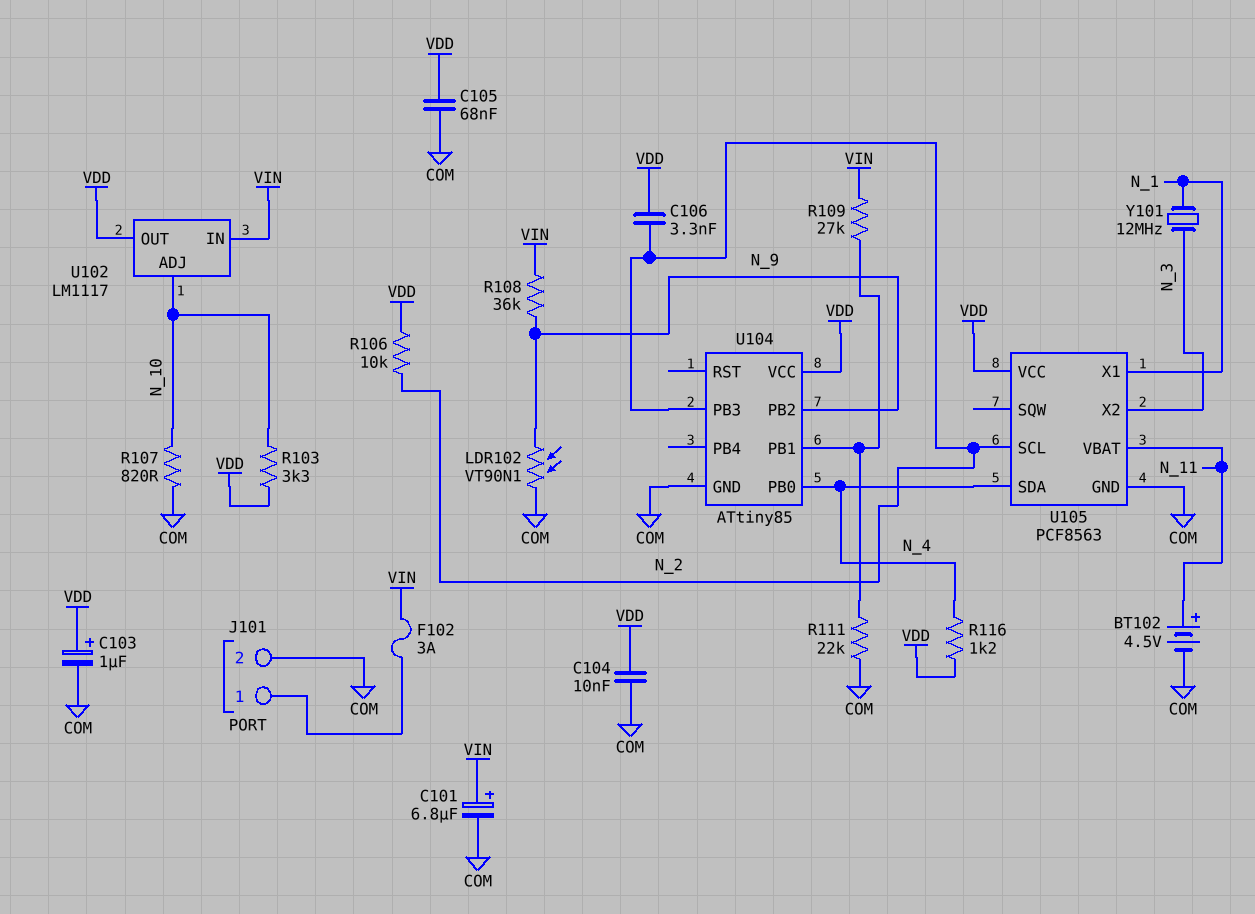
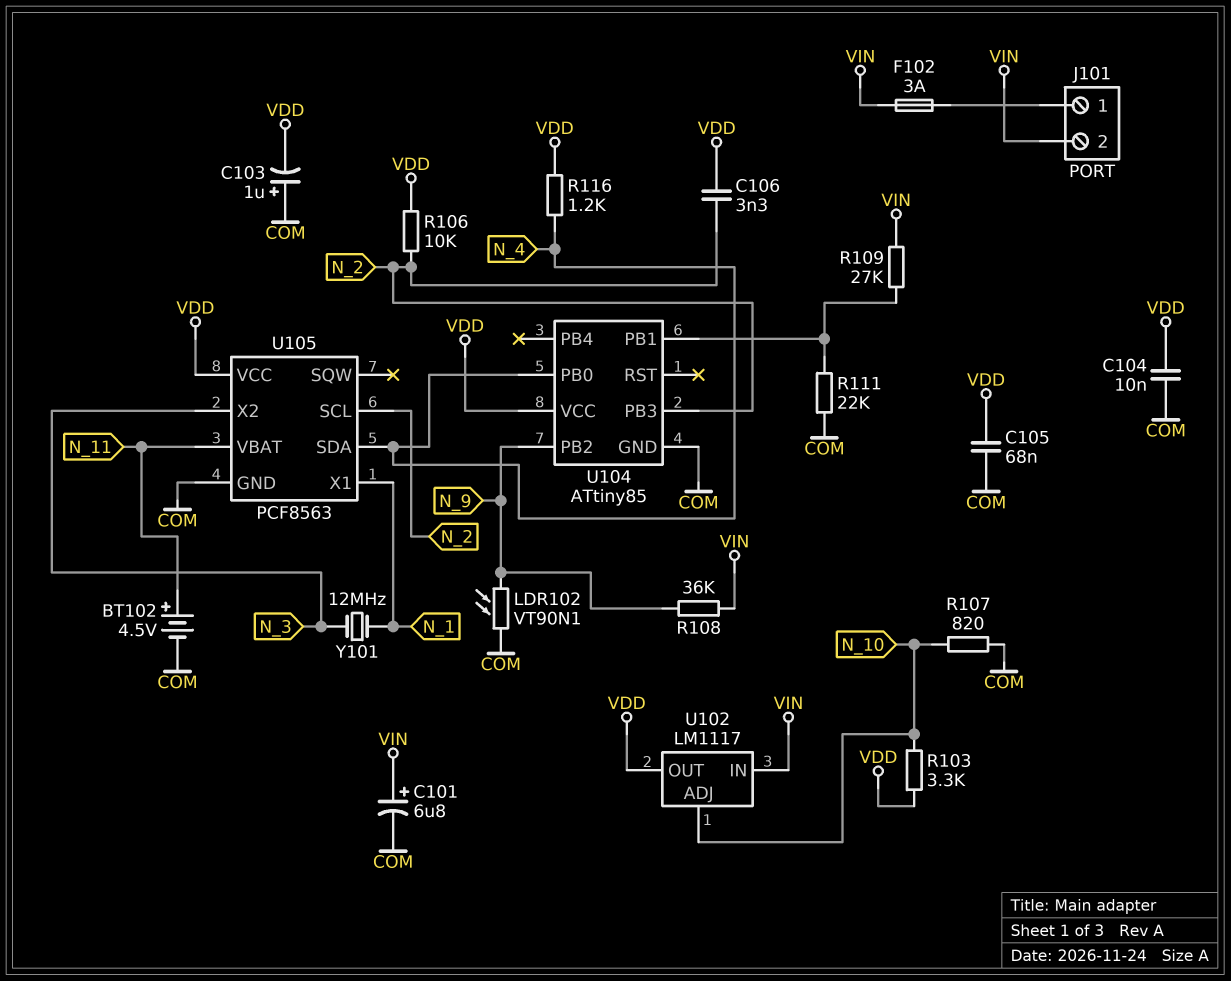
C103: 1uF (plus VDD, minus COM) -> 1uF (plus COM, minus VDD)
J101 pin 2: COM -> VIN

